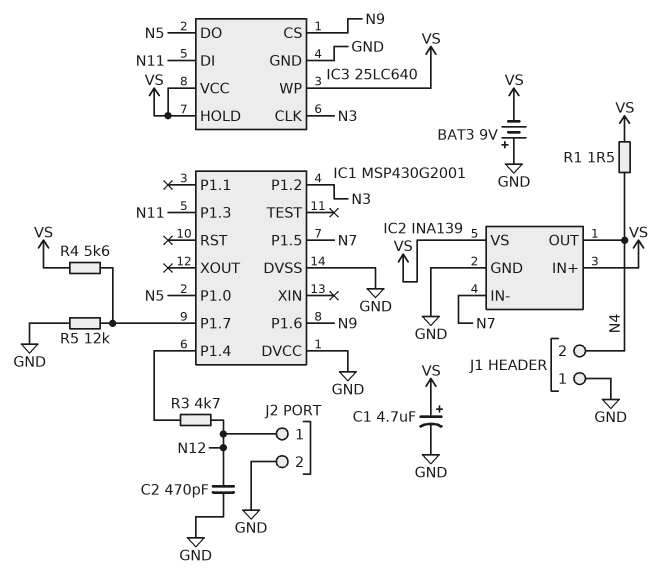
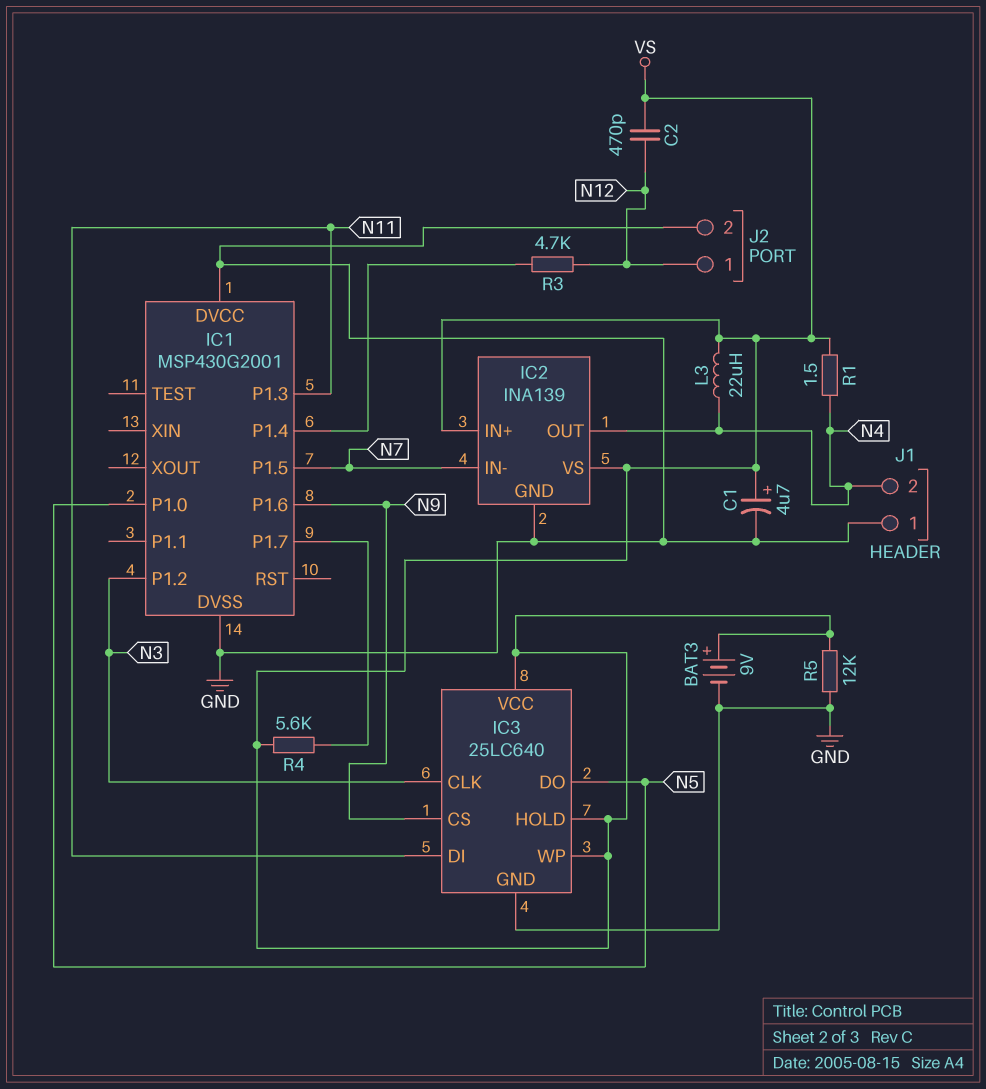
BAT3: 9V (plus GND, minus VS) -> 9V (plus VS, minus GND)
C2: 470pF (GND, N12) -> 470pF (N12, VS)
L3: none -> 22uH (N4, VS)
R5: 12k (GND, IC1/P1.7) -> 12k (GND, VS)

